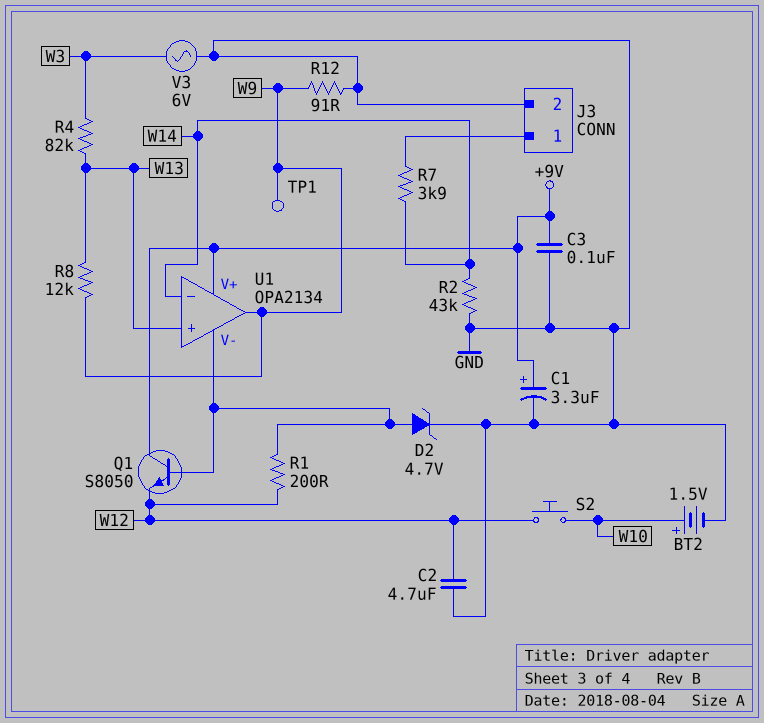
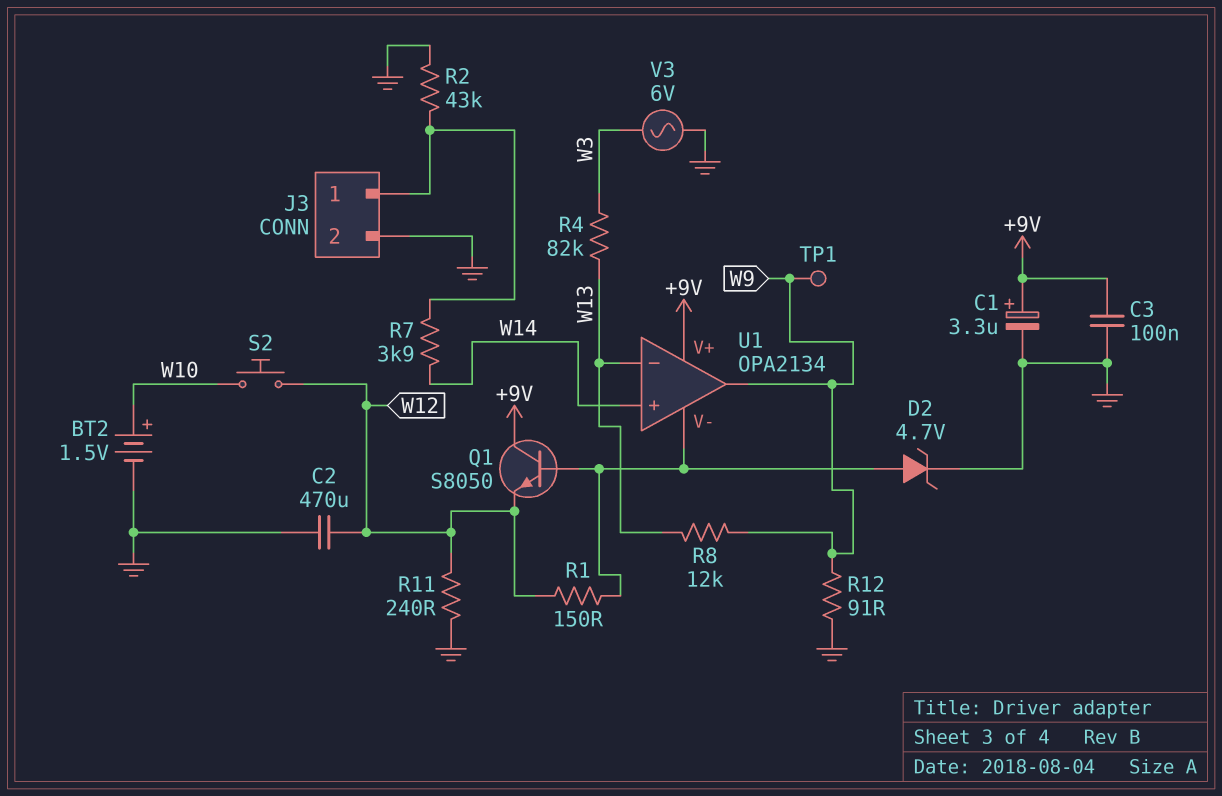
C2: 4.7uF (GND, W12) -> 470uF (GND, W12)
R1: 200 (U1/V-, W12) -> 150 (U1/V-, W12)
R2: 43k (GND, W14) -> 43k (GND, J3/1)
R11: none -> 240 (GND, W12)
U1 pin in+: W13 -> W14
U1 pin in-: W14 -> W13

